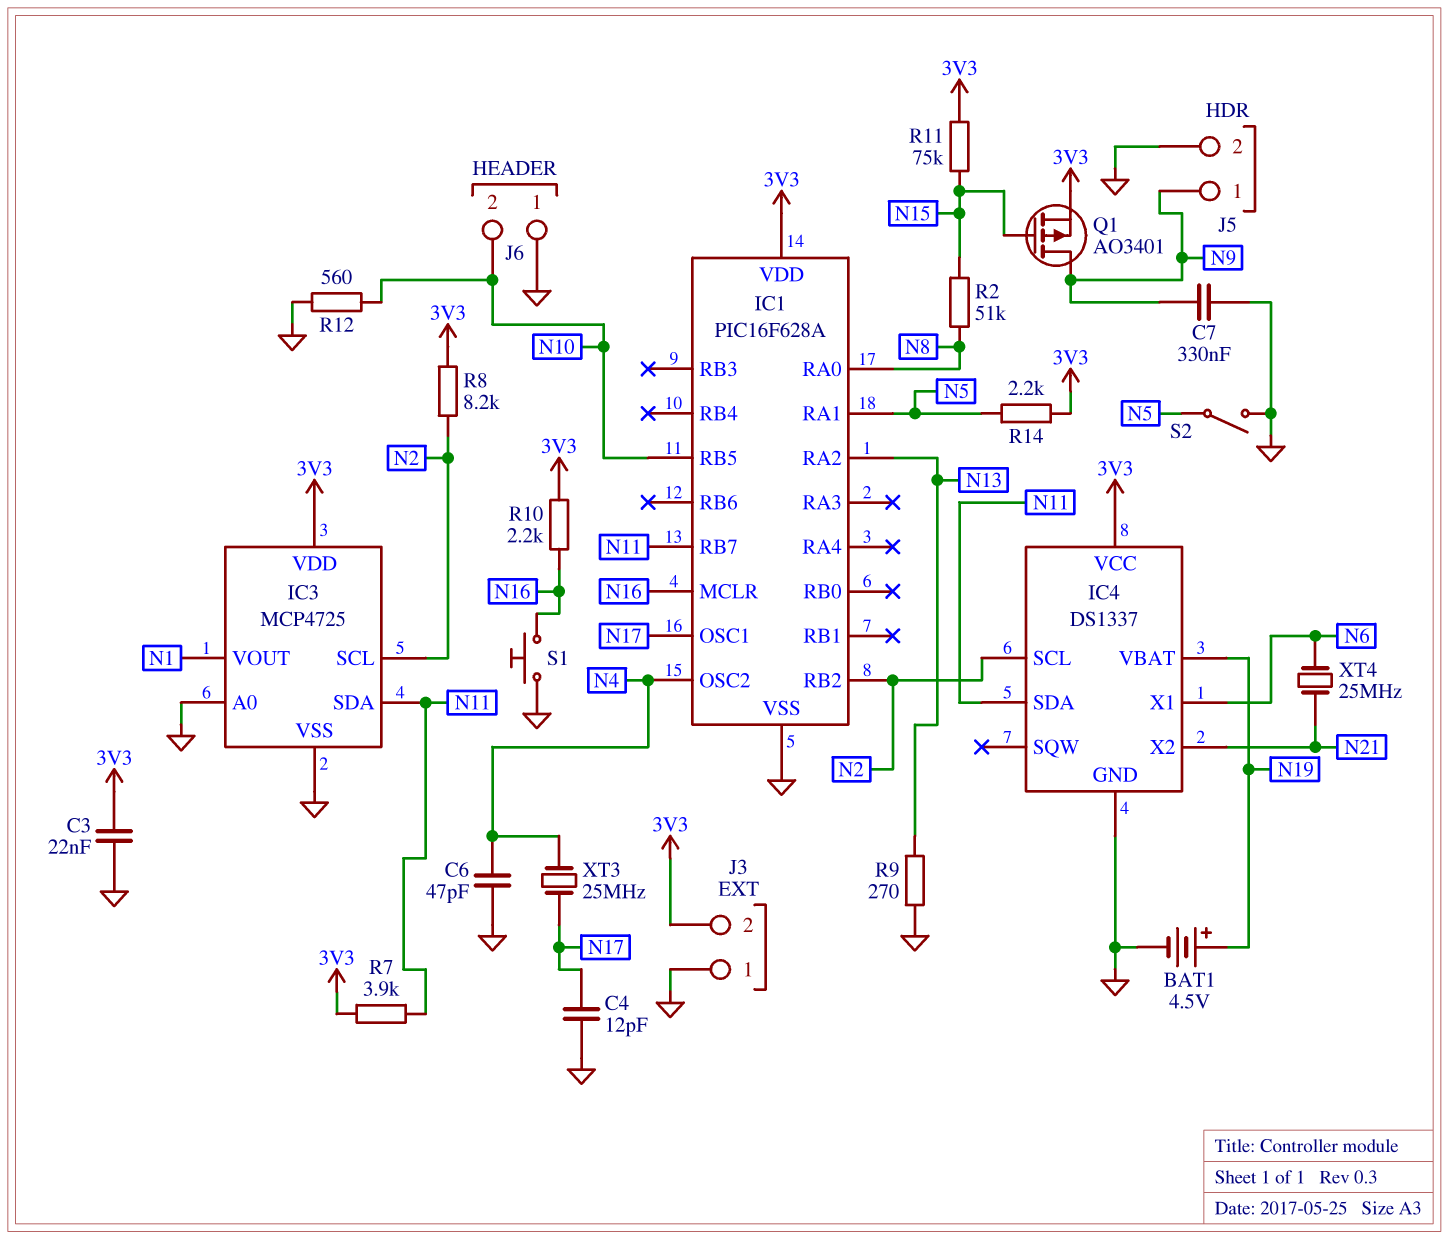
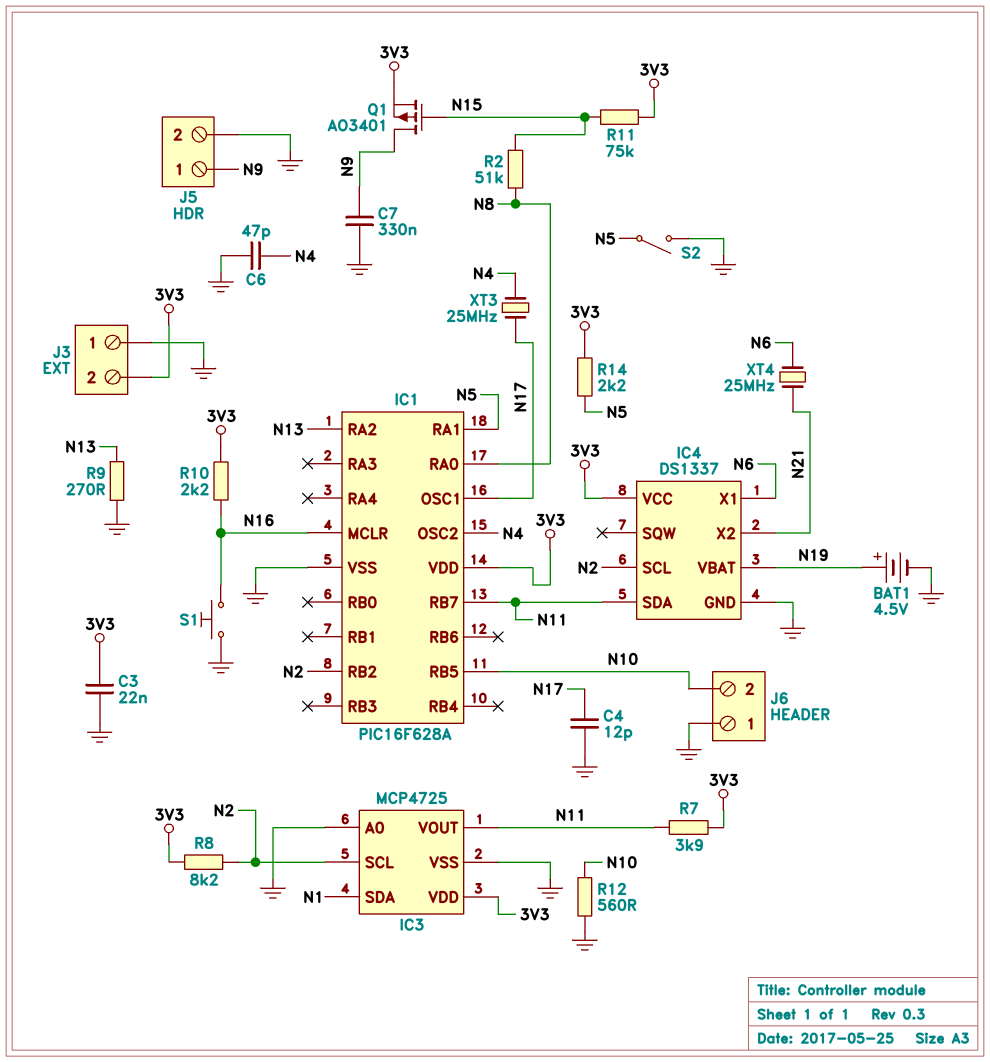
IC3 pin SDA: N11 -> N1
IC3 pin VOUT: N1 -> N11

